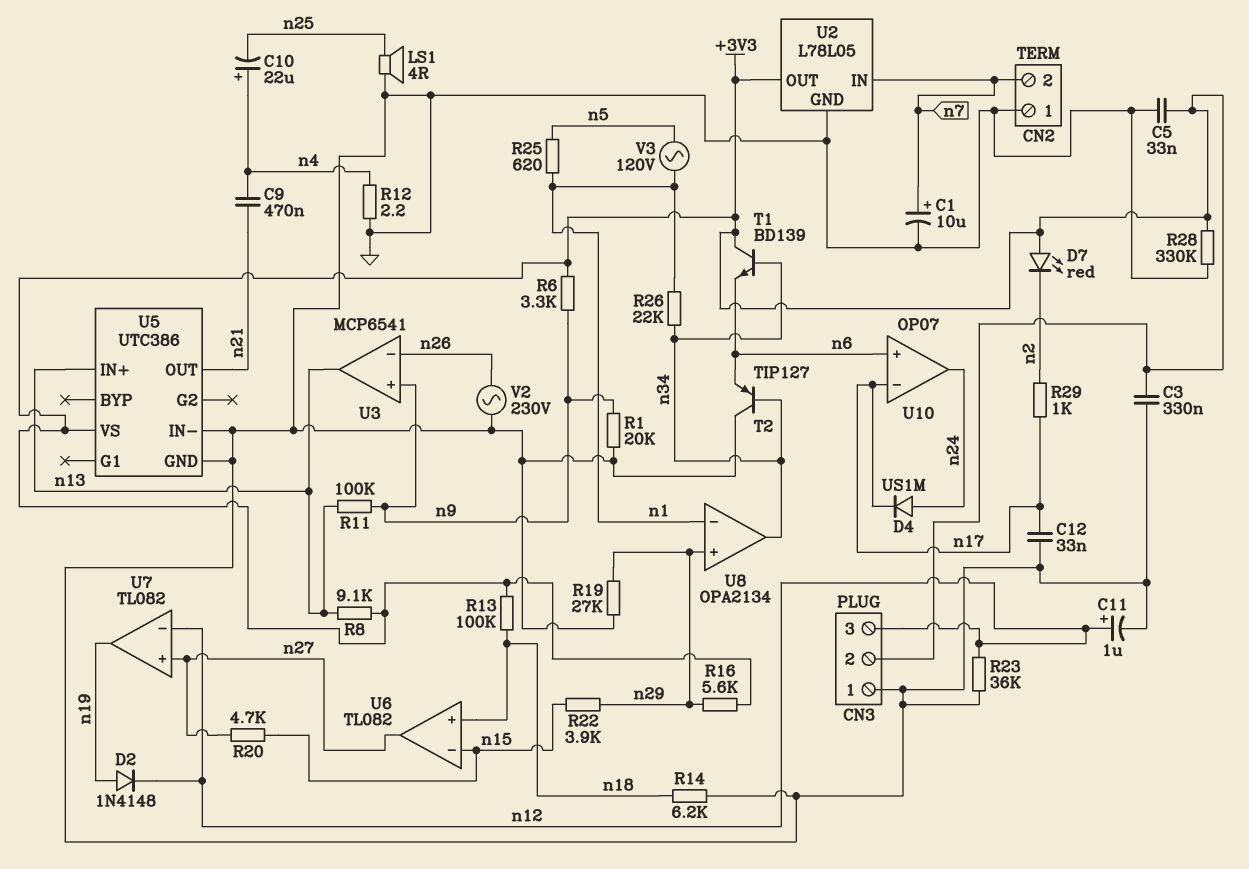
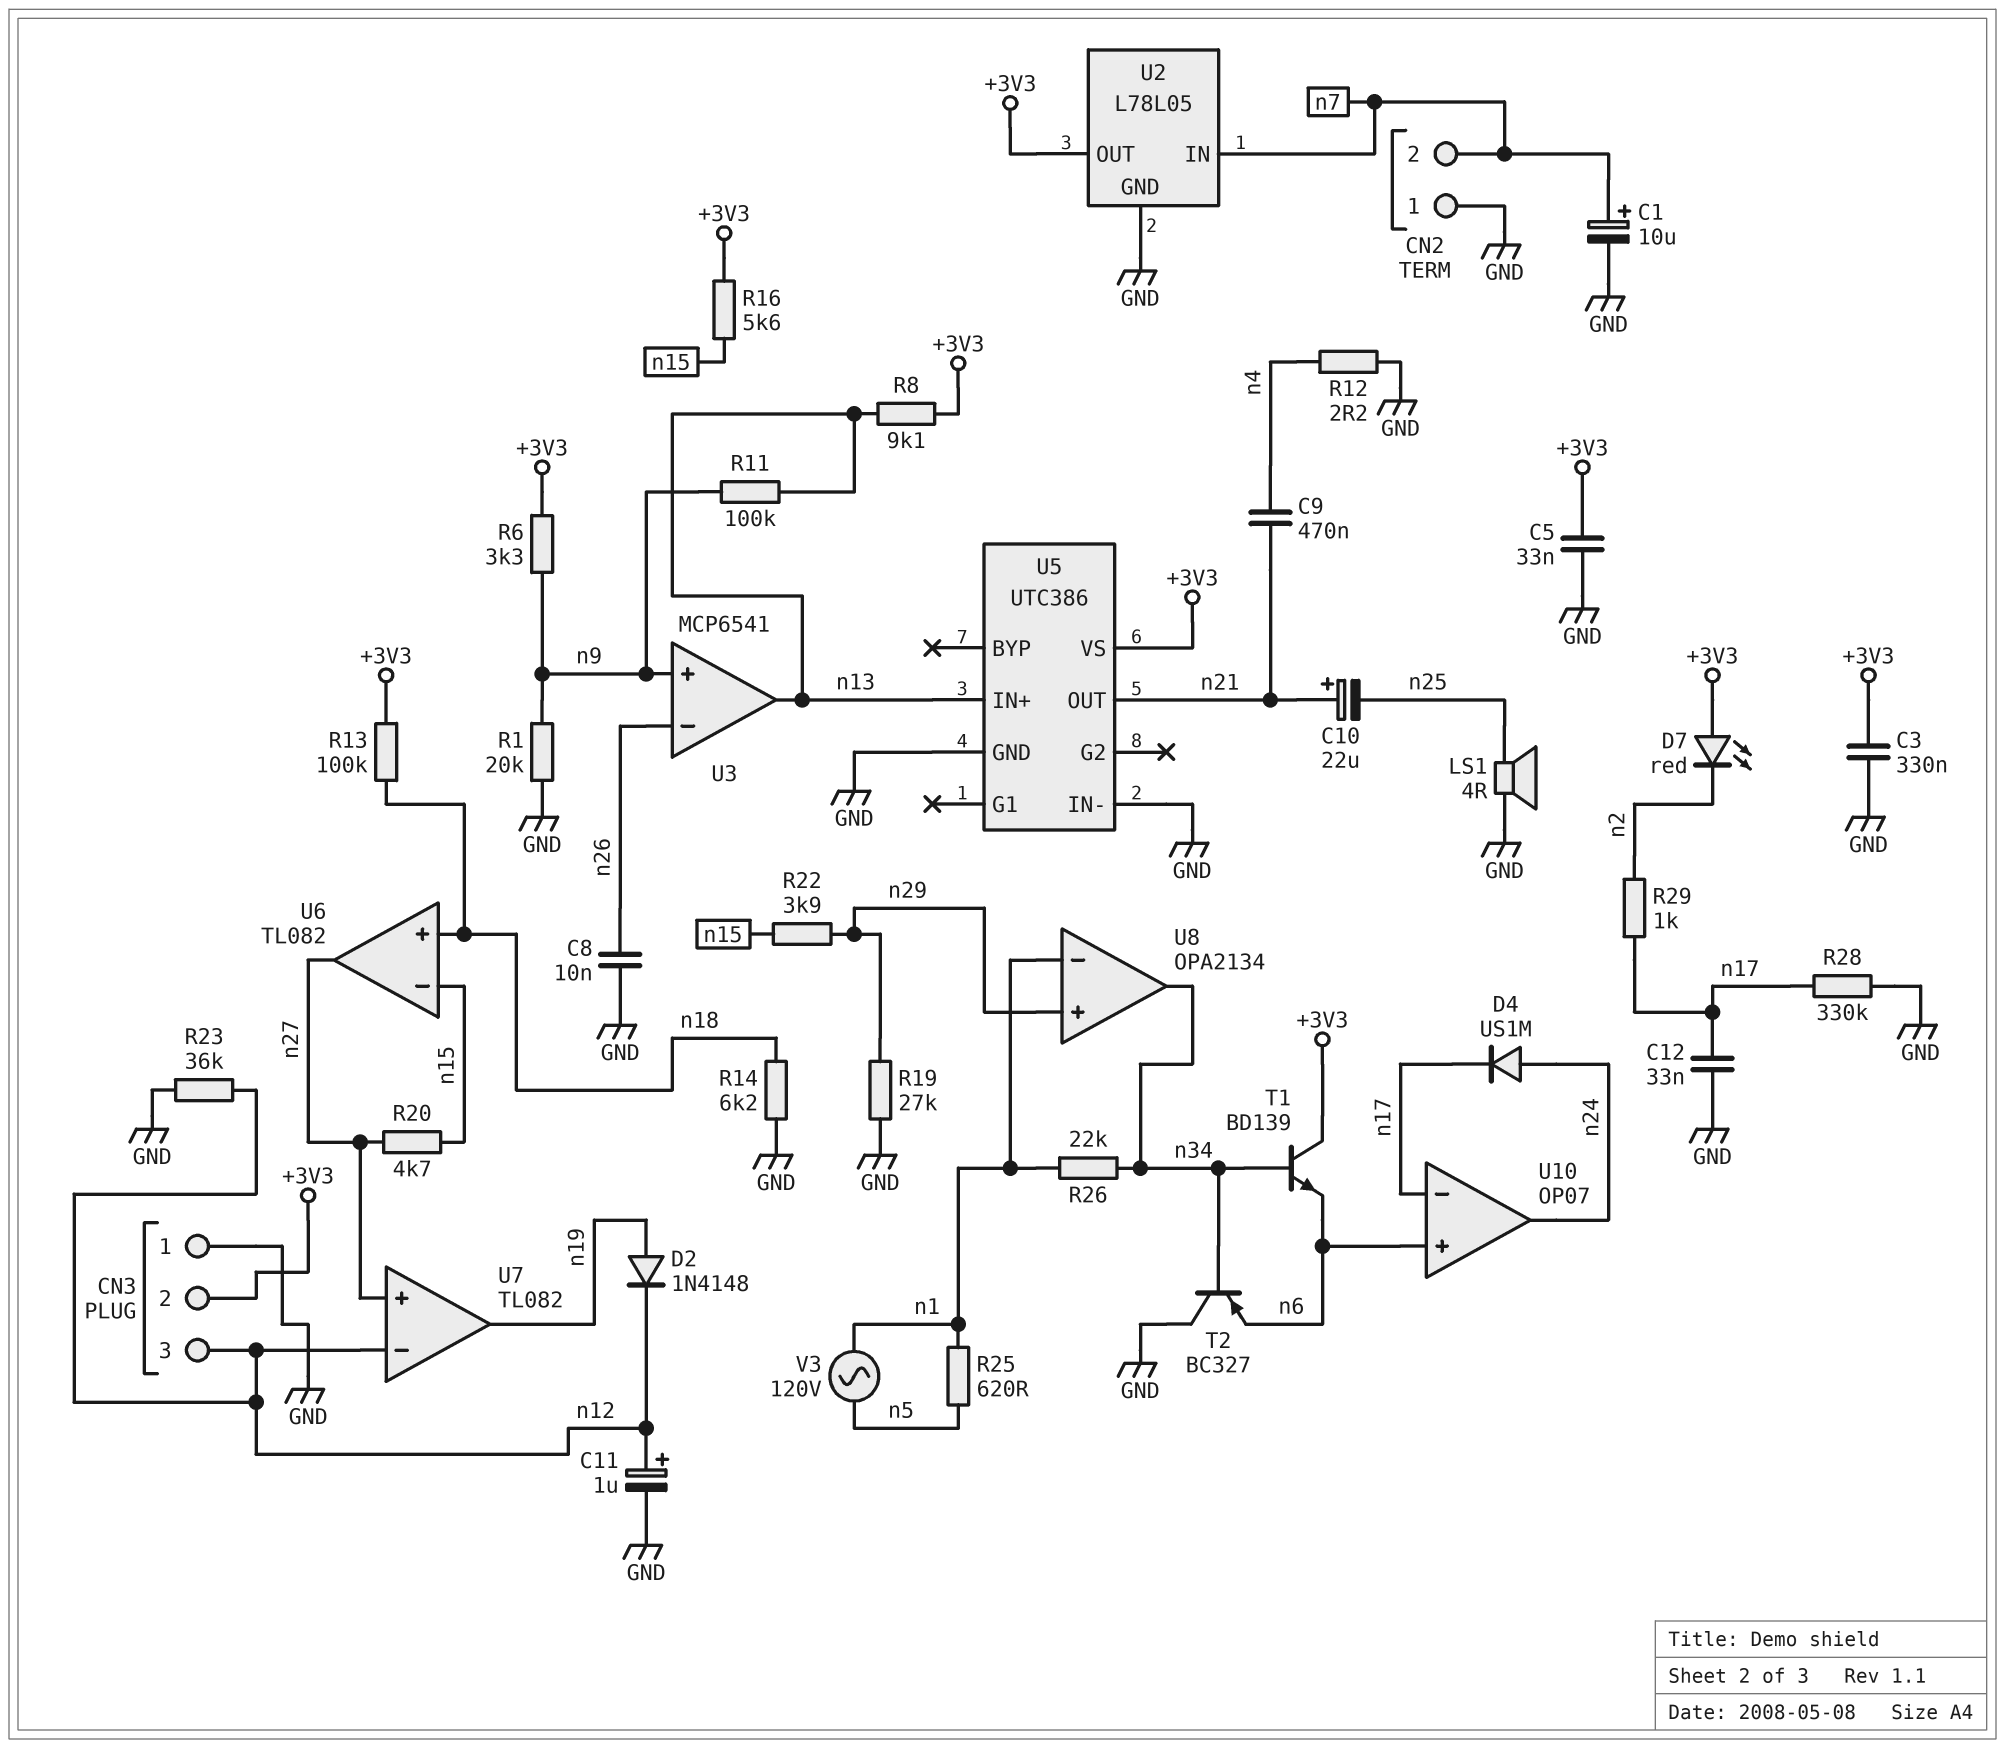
C8: none -> 10nF (GND, n26)
C10: 22uF (plus n4, minus n25) -> 22uF (plus n21, minus n25)
R16: 5.6k (+3V3, n29) -> 5.6k (+3V3, n15)
R28: 330k (+3V3, GND) -> 330k (GND, n17)
T2: PNP TIP127 (B n34, C GND, E n6) -> PNP BC327 (B n34, C GND, E n6)
V2: AC 230V (GND, n26) -> none

